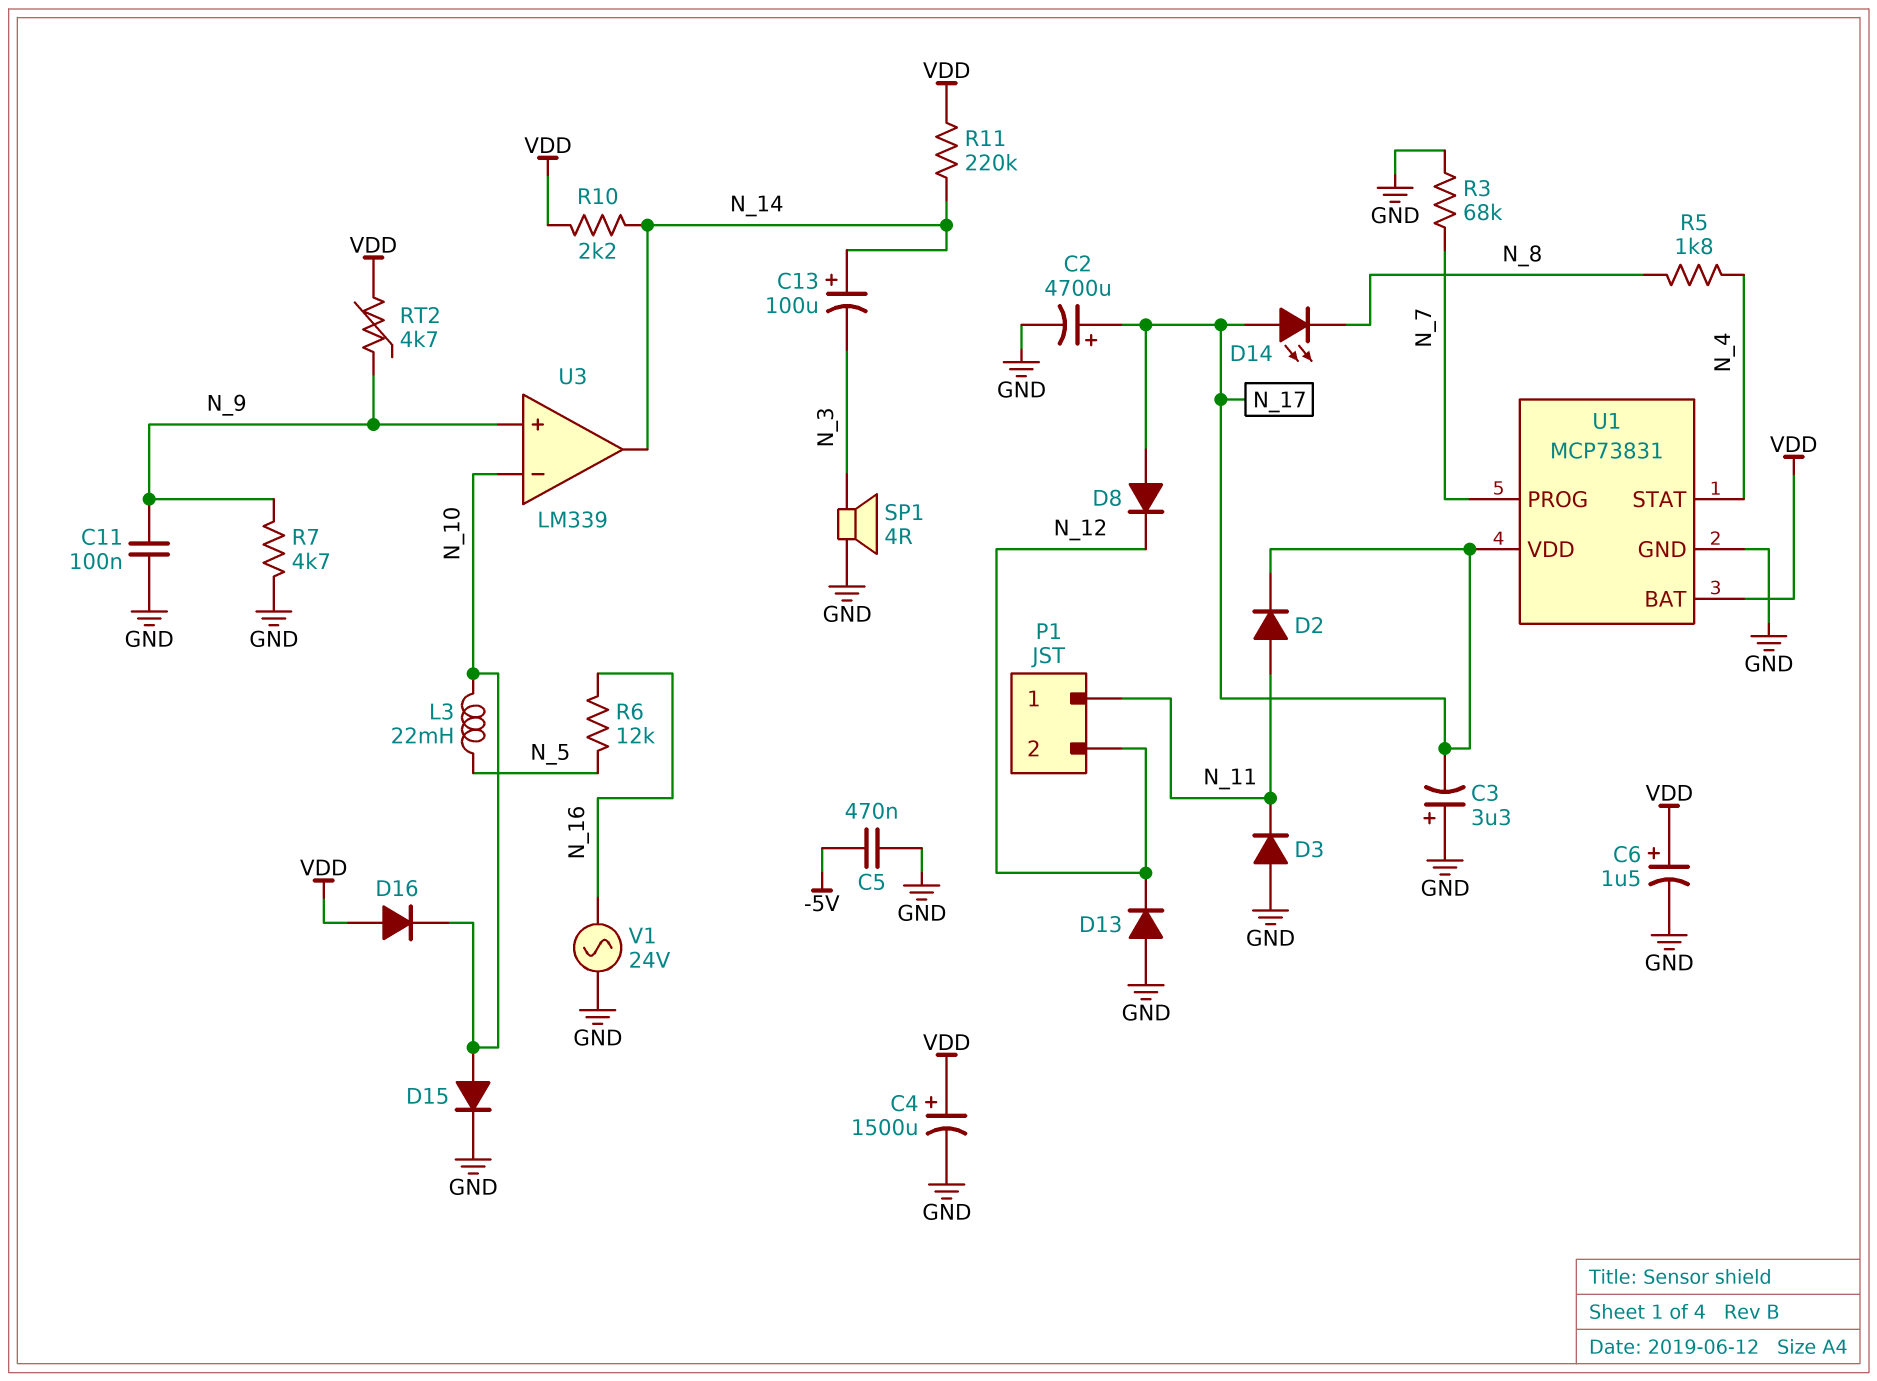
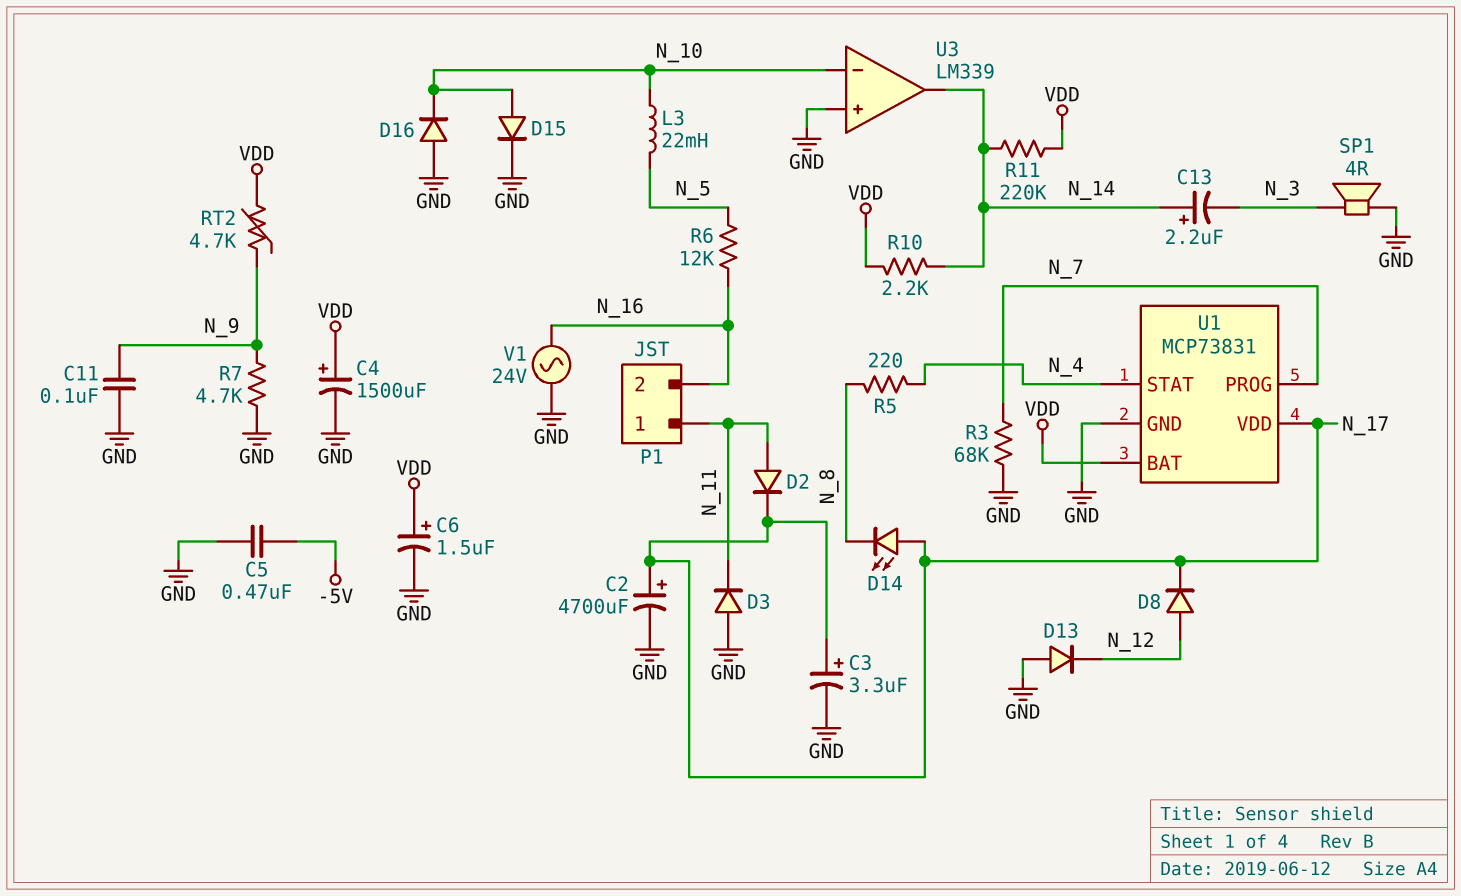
C3: 3.3uF (plus GND, minus N_17) -> 3.3uF (plus N_17, minus GND)
C13: 100uF (plus N_14, minus N_3) -> 2.2uF (plus N_14, minus N_3)
D8: diode (A N_17, K N_12) -> diode (A N_12, K N_17)
D16: diode (A VDD, K N_10) -> diode (A GND, K N_10)
P1 pin 2: N_12 -> N_16
R5: 1.8k (N_4, N_8) -> 220 (N_4, N_8)
U3 pin in+: N_9 -> GND

